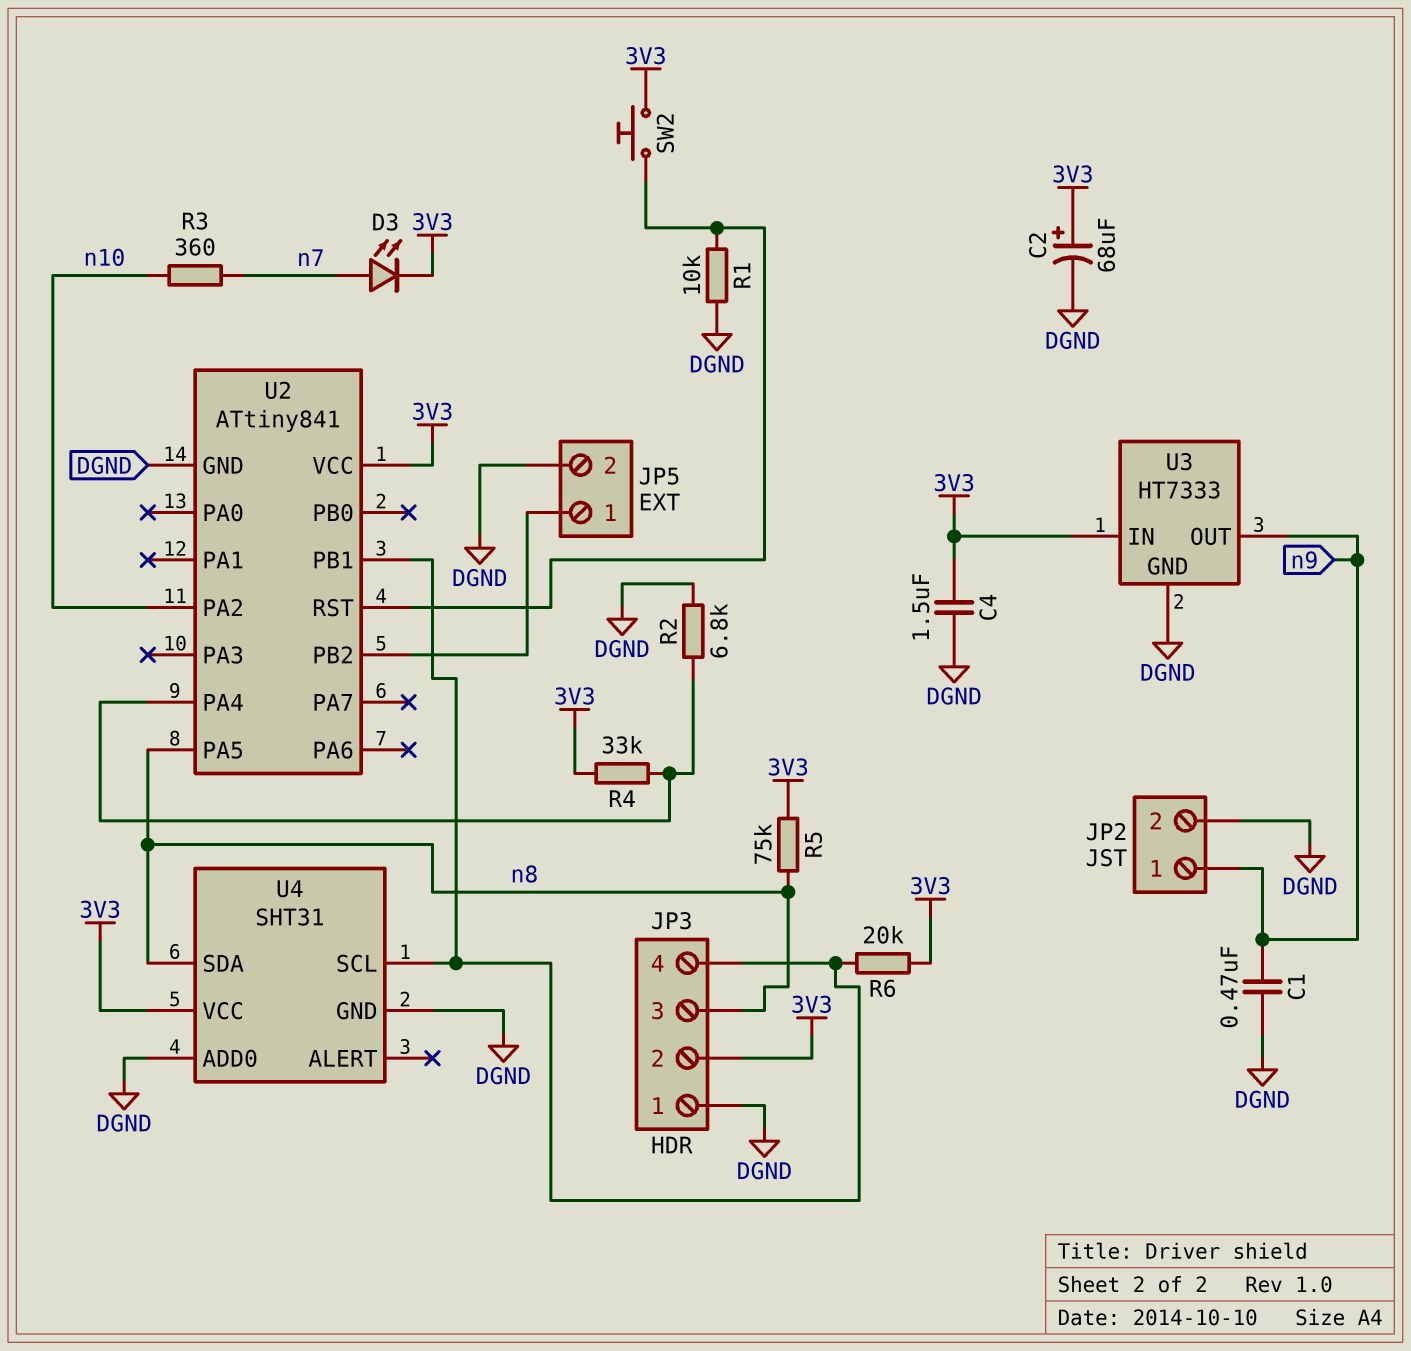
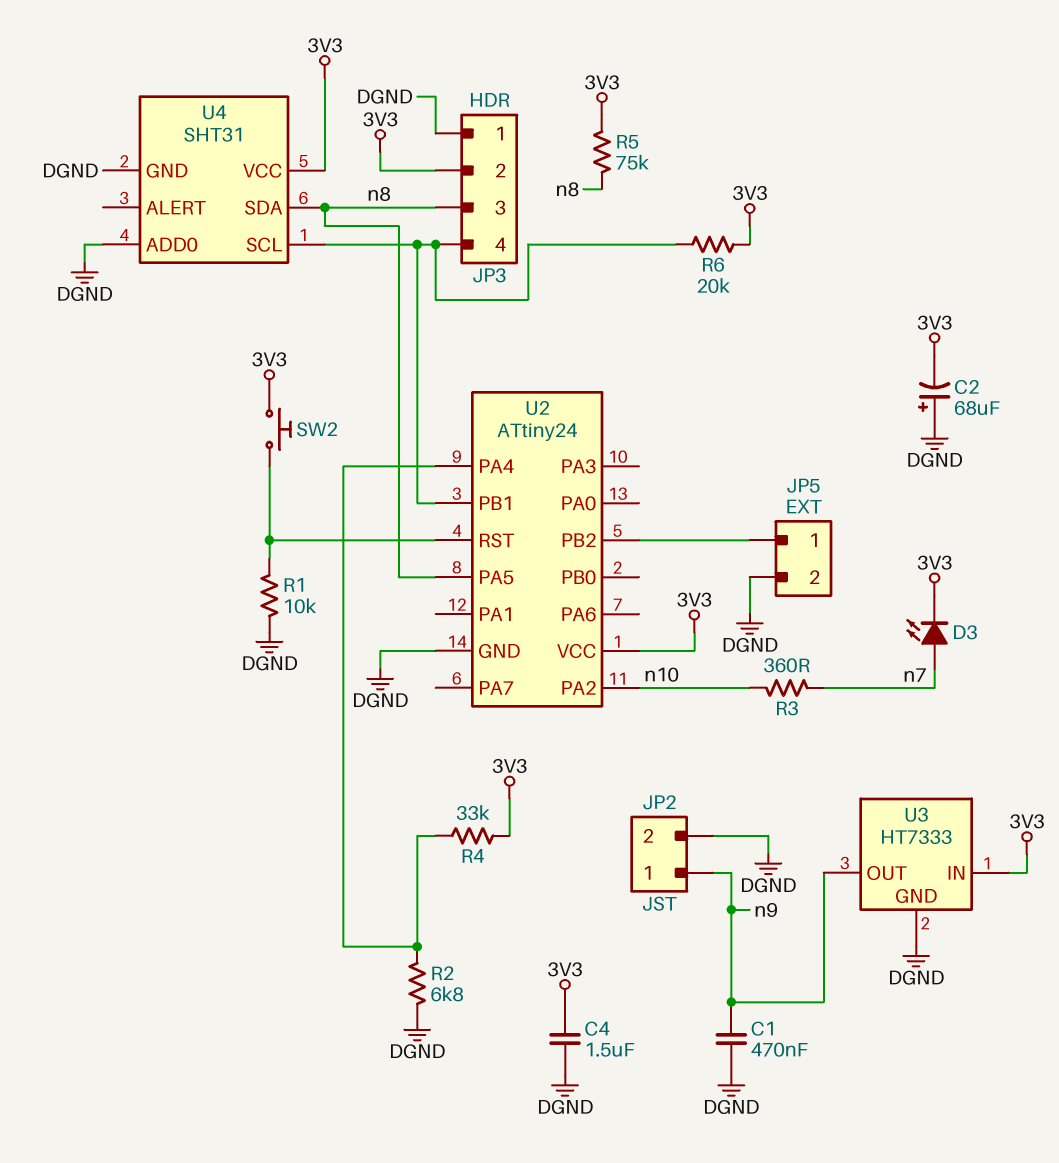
C2: 68uF (plus 3V3, minus DGND) -> 68uF (plus DGND, minus 3V3)
U2: ATtiny841 -> ATtiny24

